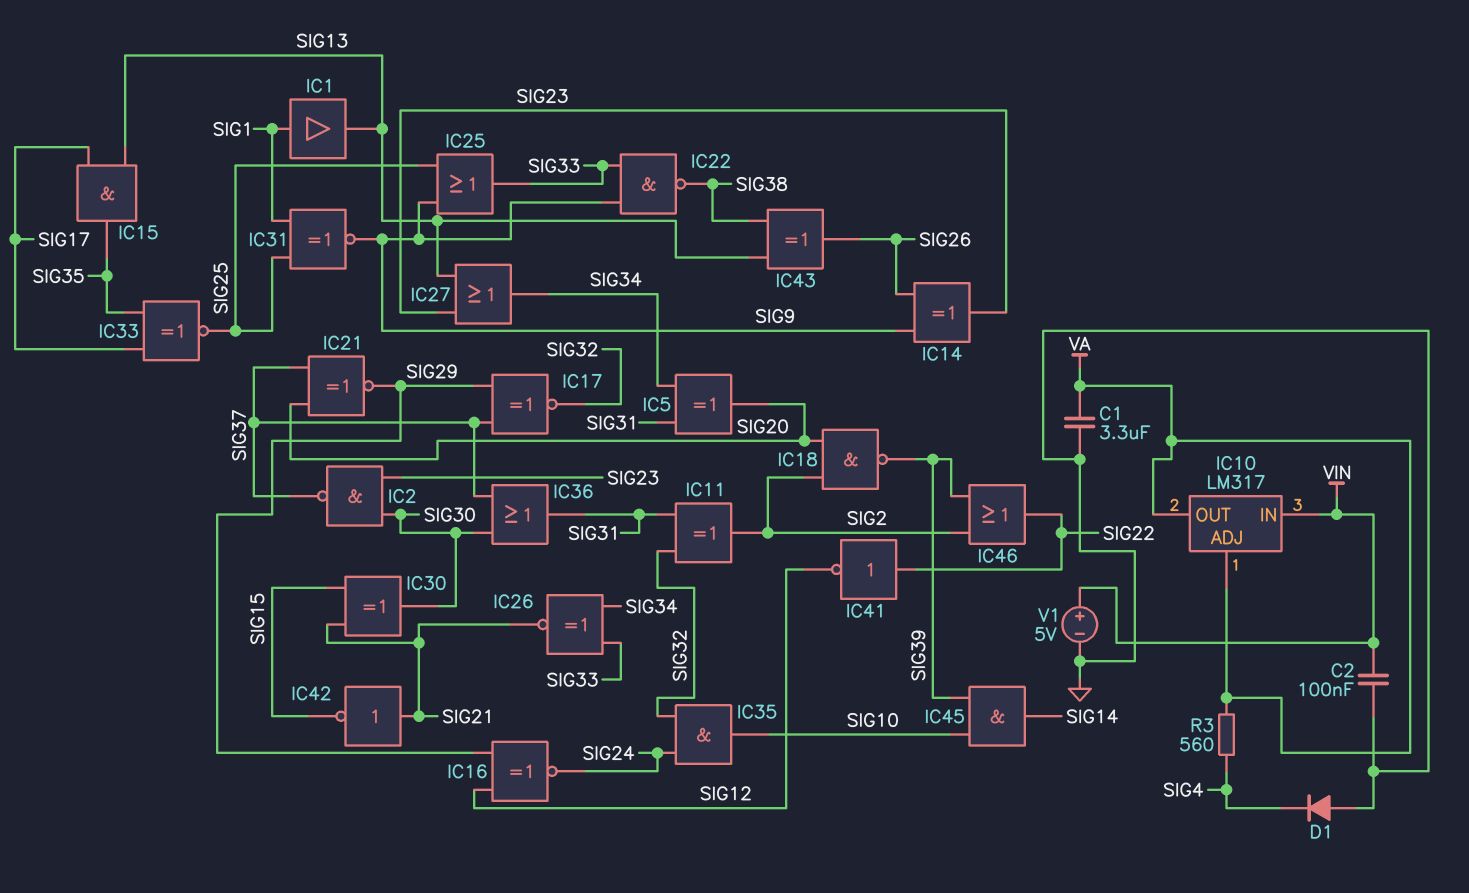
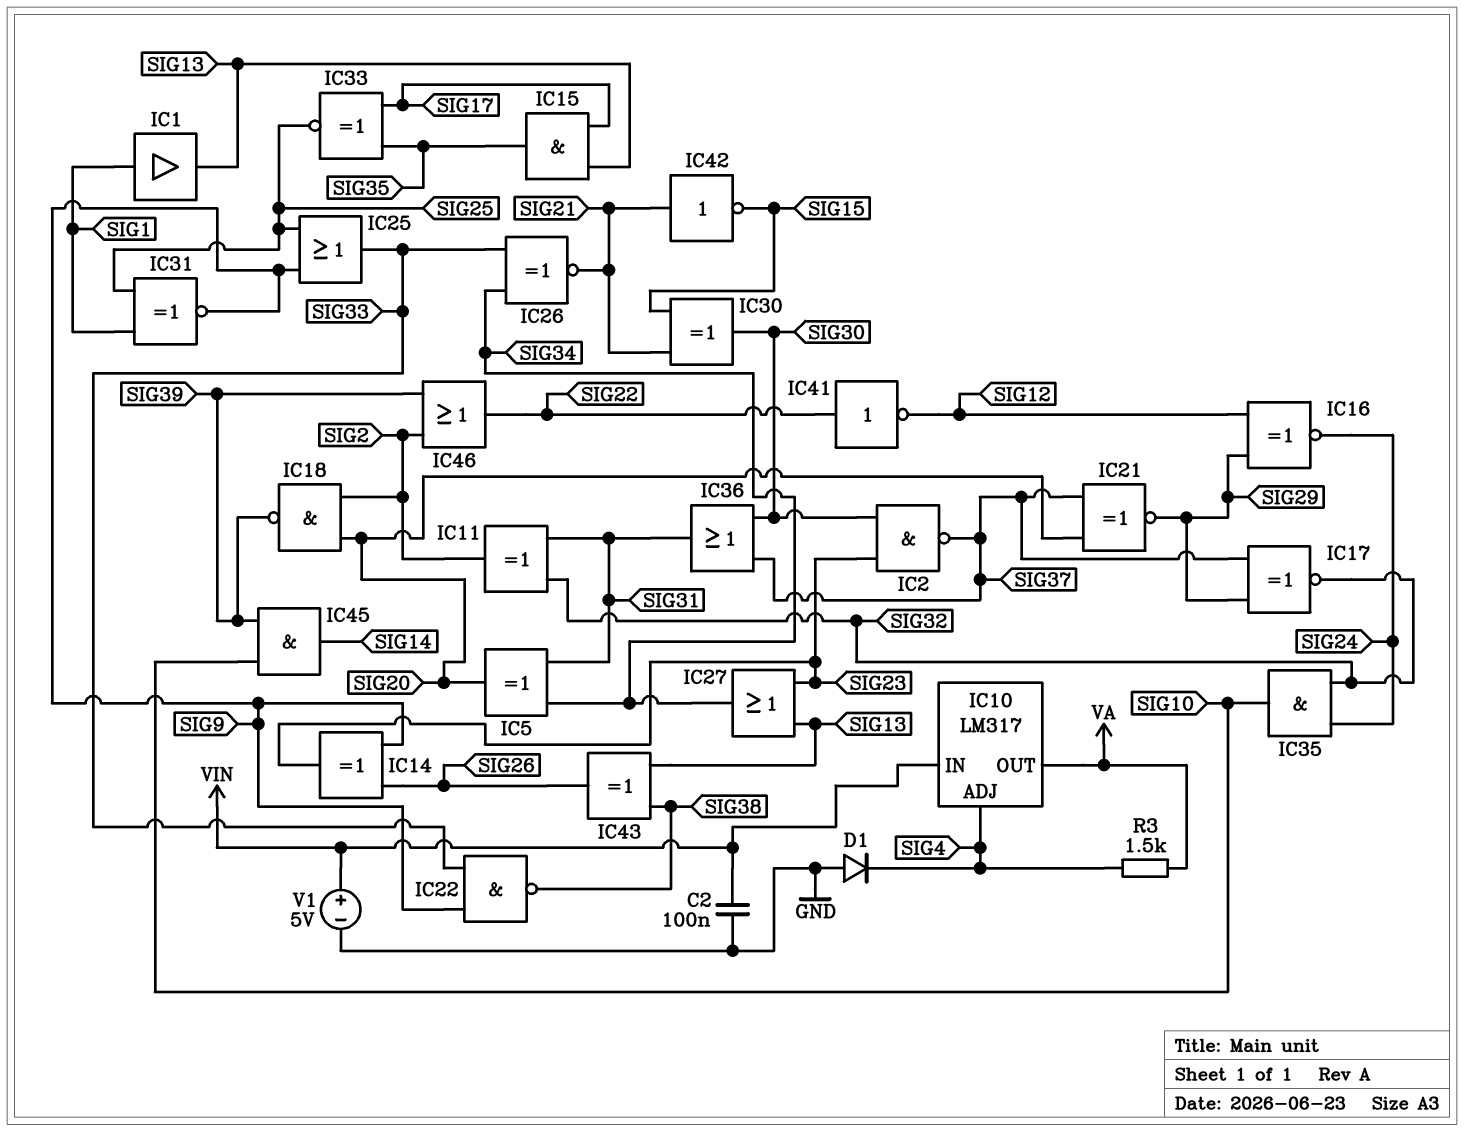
C1: 3.3uF (GND, VA) -> none
IC10 pin ADJ: VA -> SIG4
R3: 560 (SIG4, VA) -> 1.5k (SIG4, VA)

